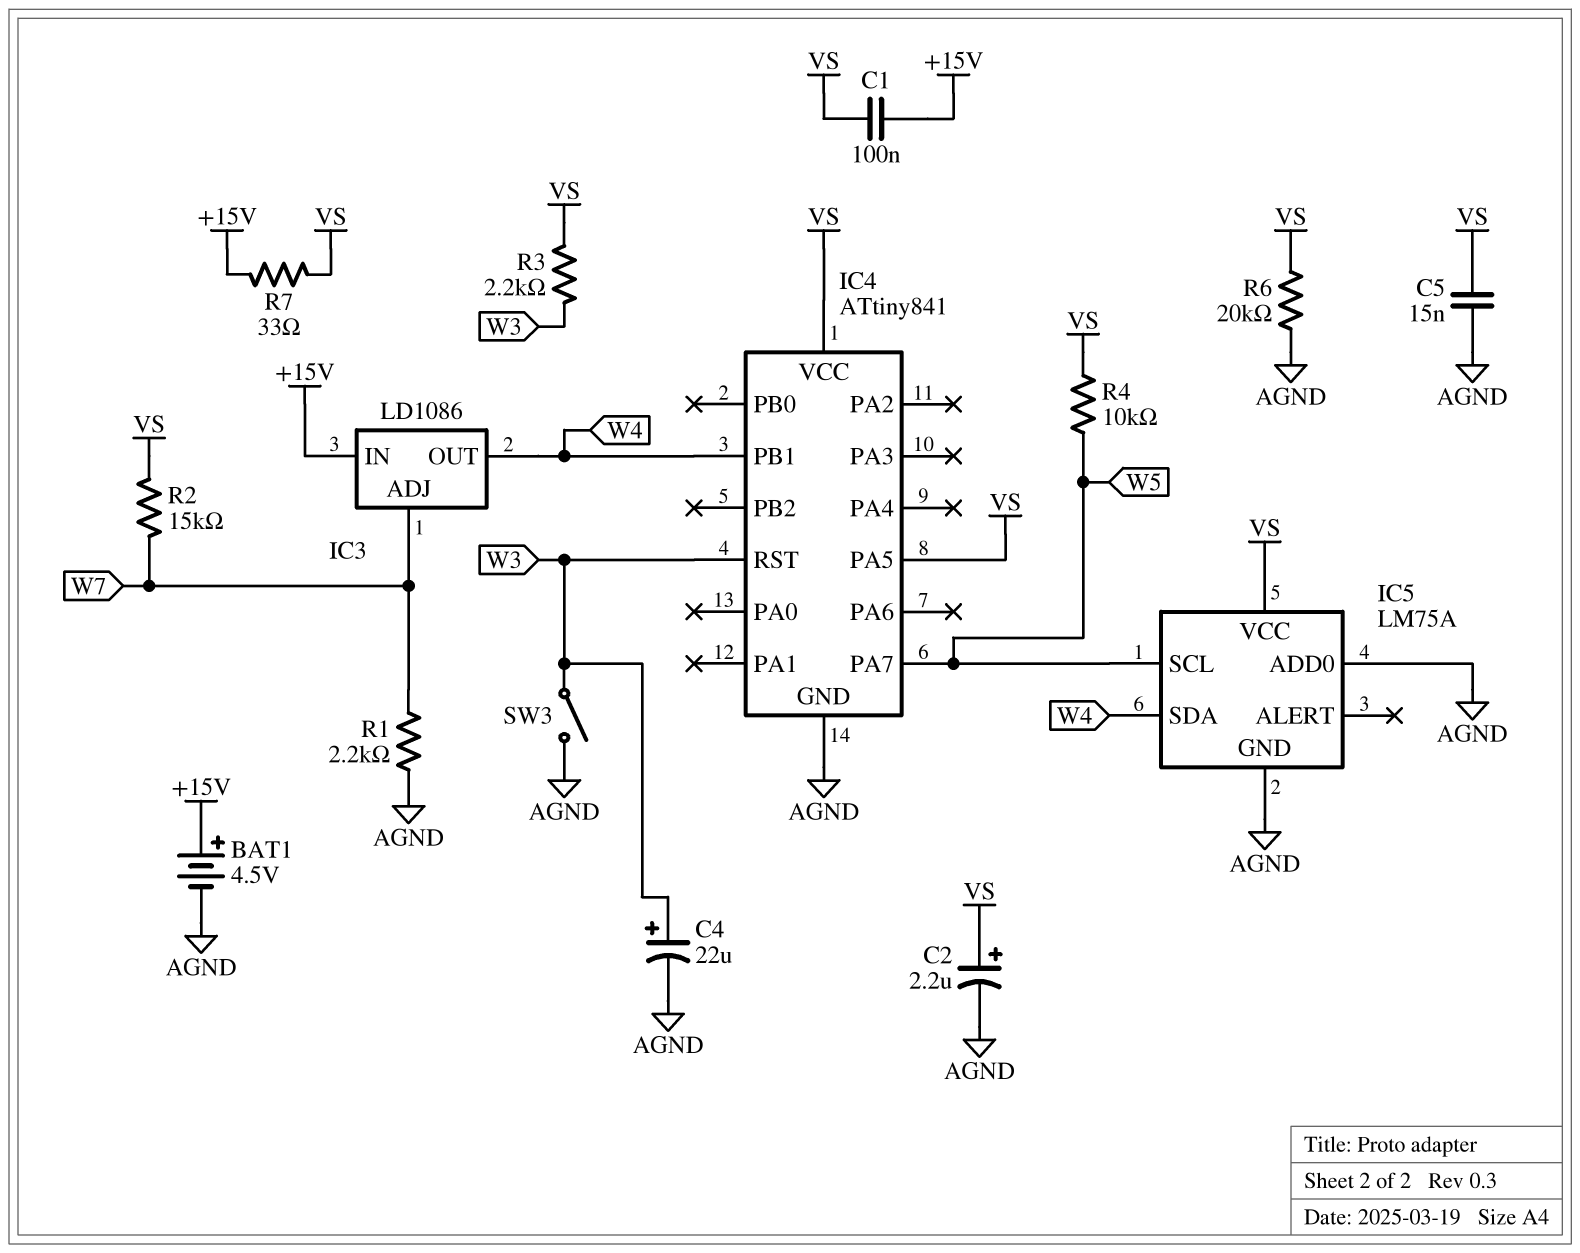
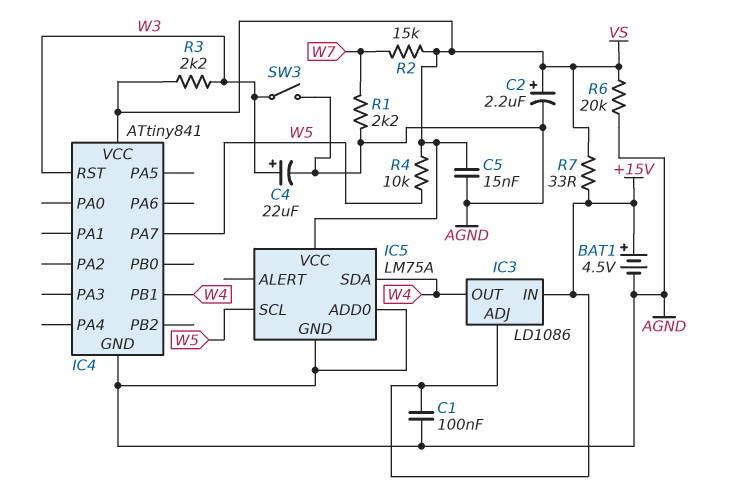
C1: 100nF (+15V, VS) -> 100nF (+15V, AGND)
IC3 pin ADJ: W7 -> +15V
IC4 pin PA5: VS -> none

